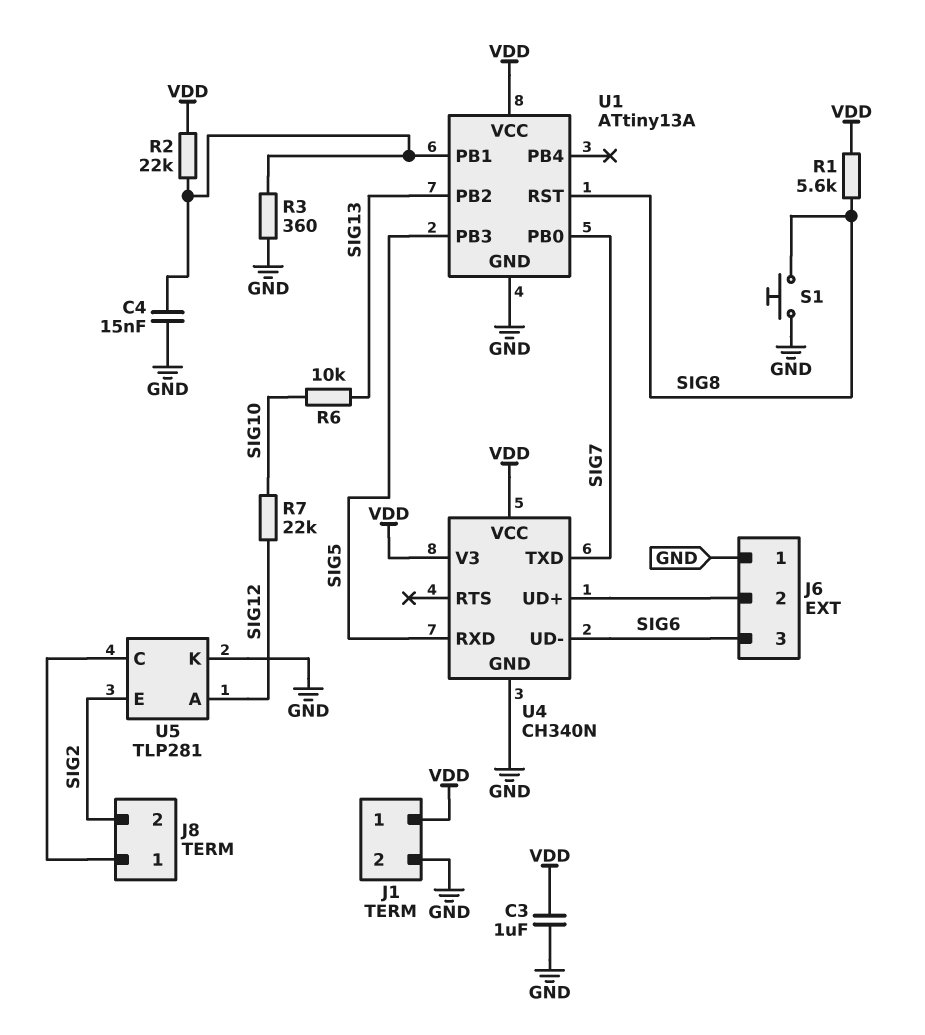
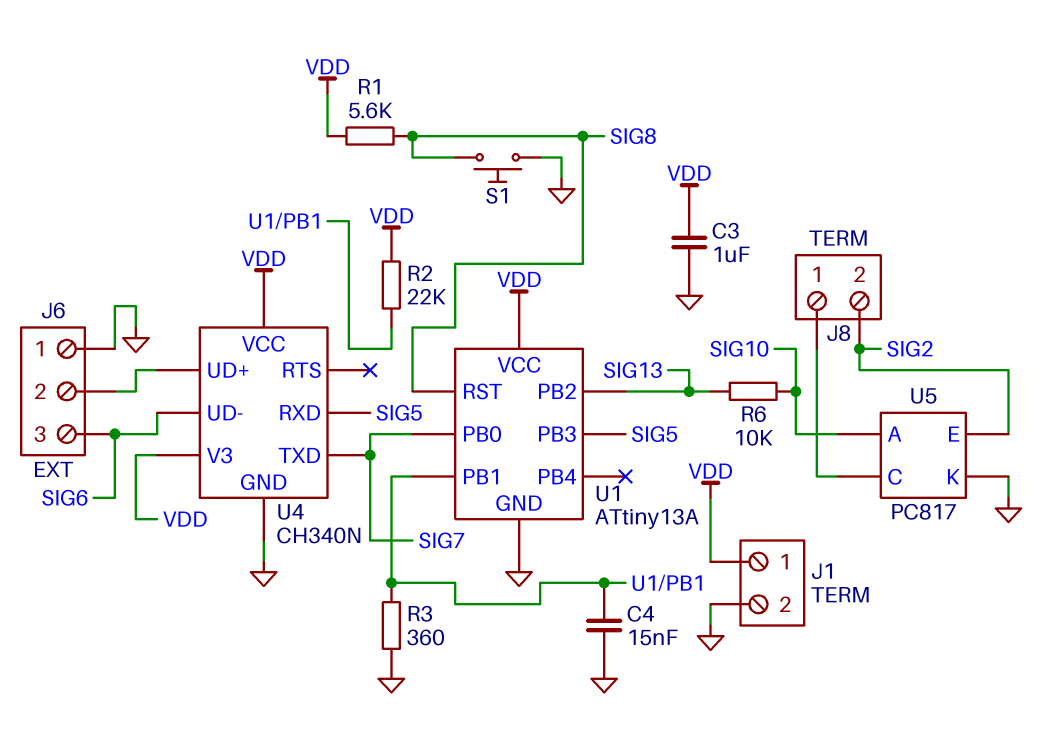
R7: 22k (SIG10, SIG12) -> none
U5: TLP281 -> PC817
U5 pin A: SIG12 -> SIG10

